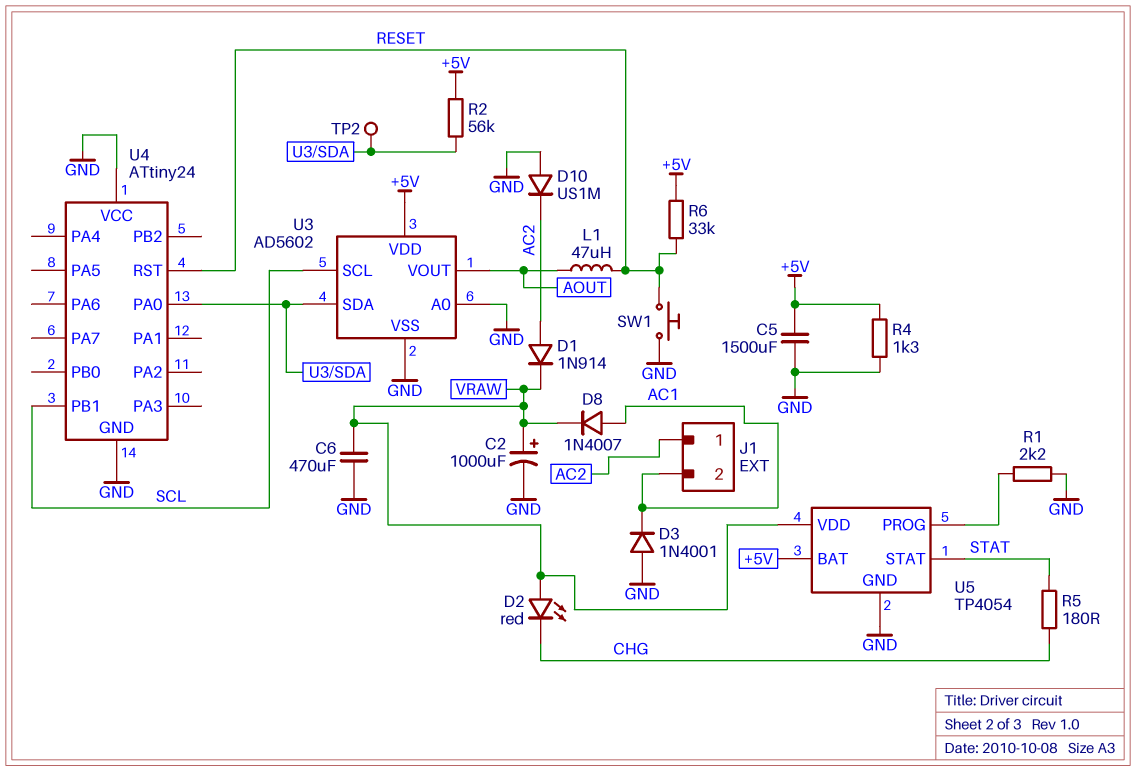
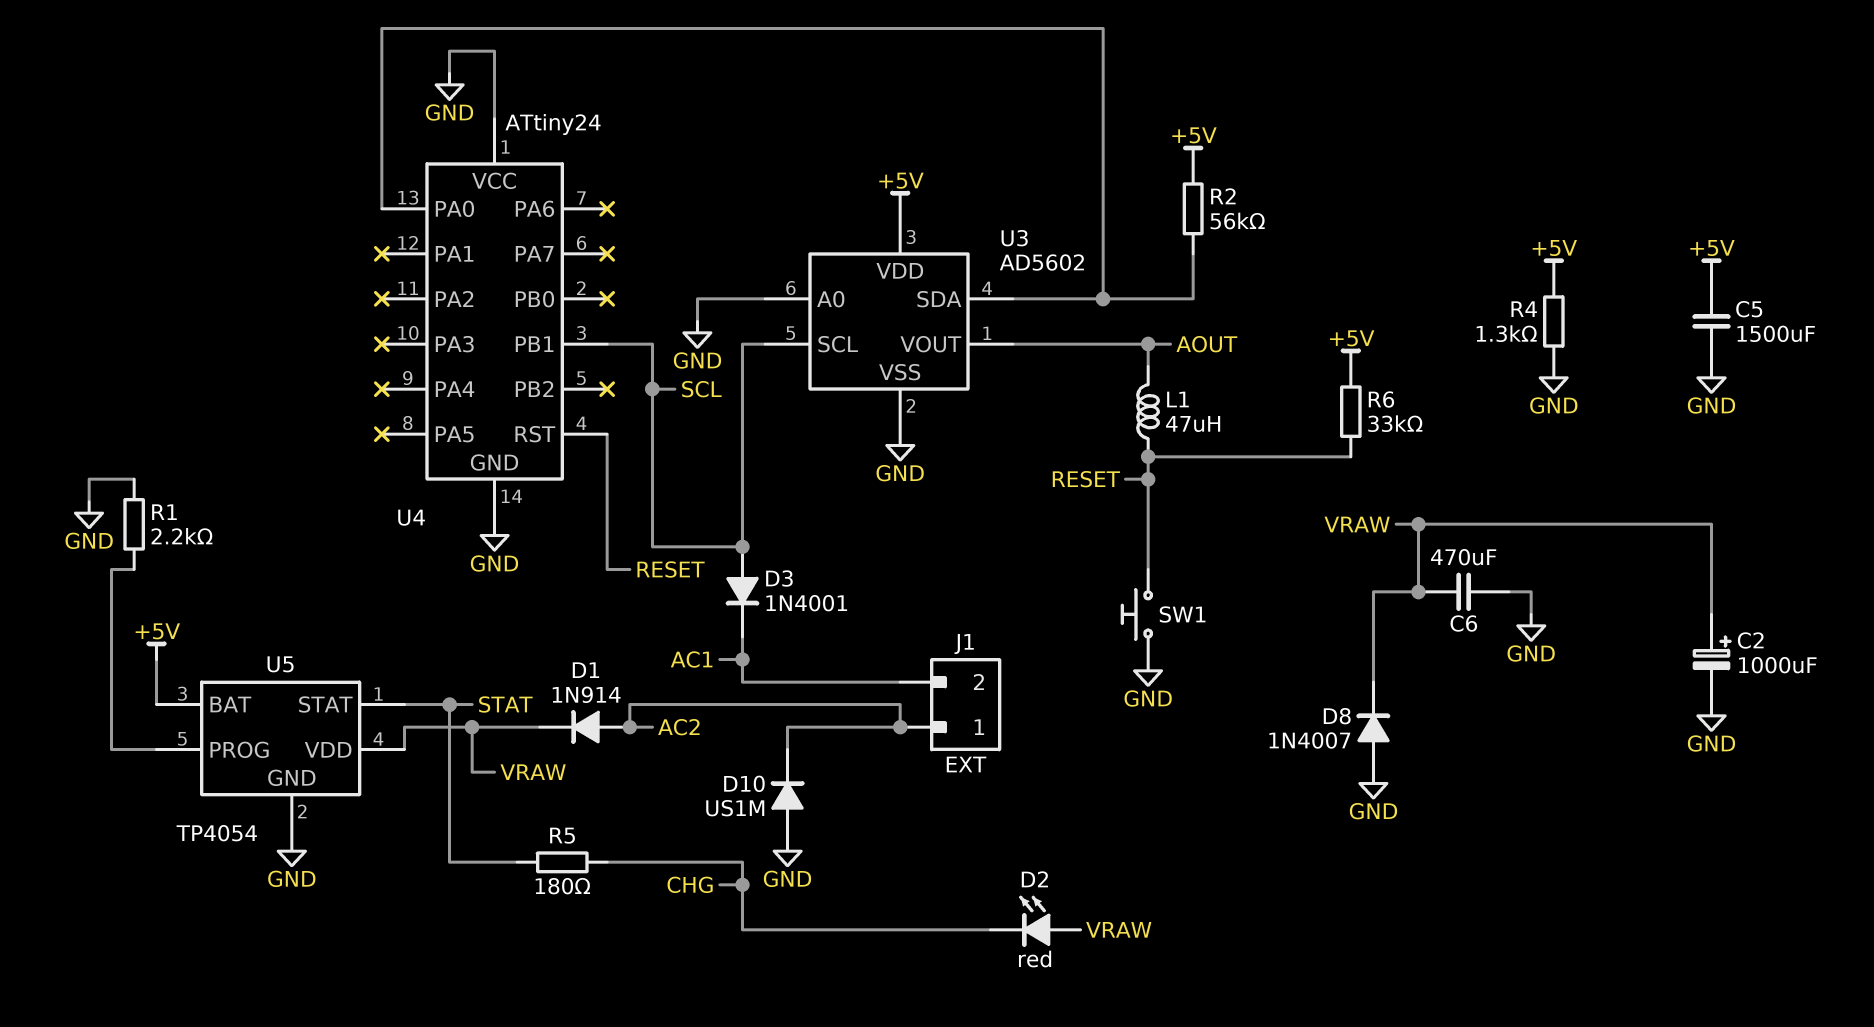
D3: diode 1N4001 (A GND, K AC1) -> diode 1N4001 (A SCL, K AC1)
D8: diode 1N4007 (A AC1, K VRAW) -> diode 1N4007 (A GND, K VRAW)
TP2: test point (U3/SDA) -> none

